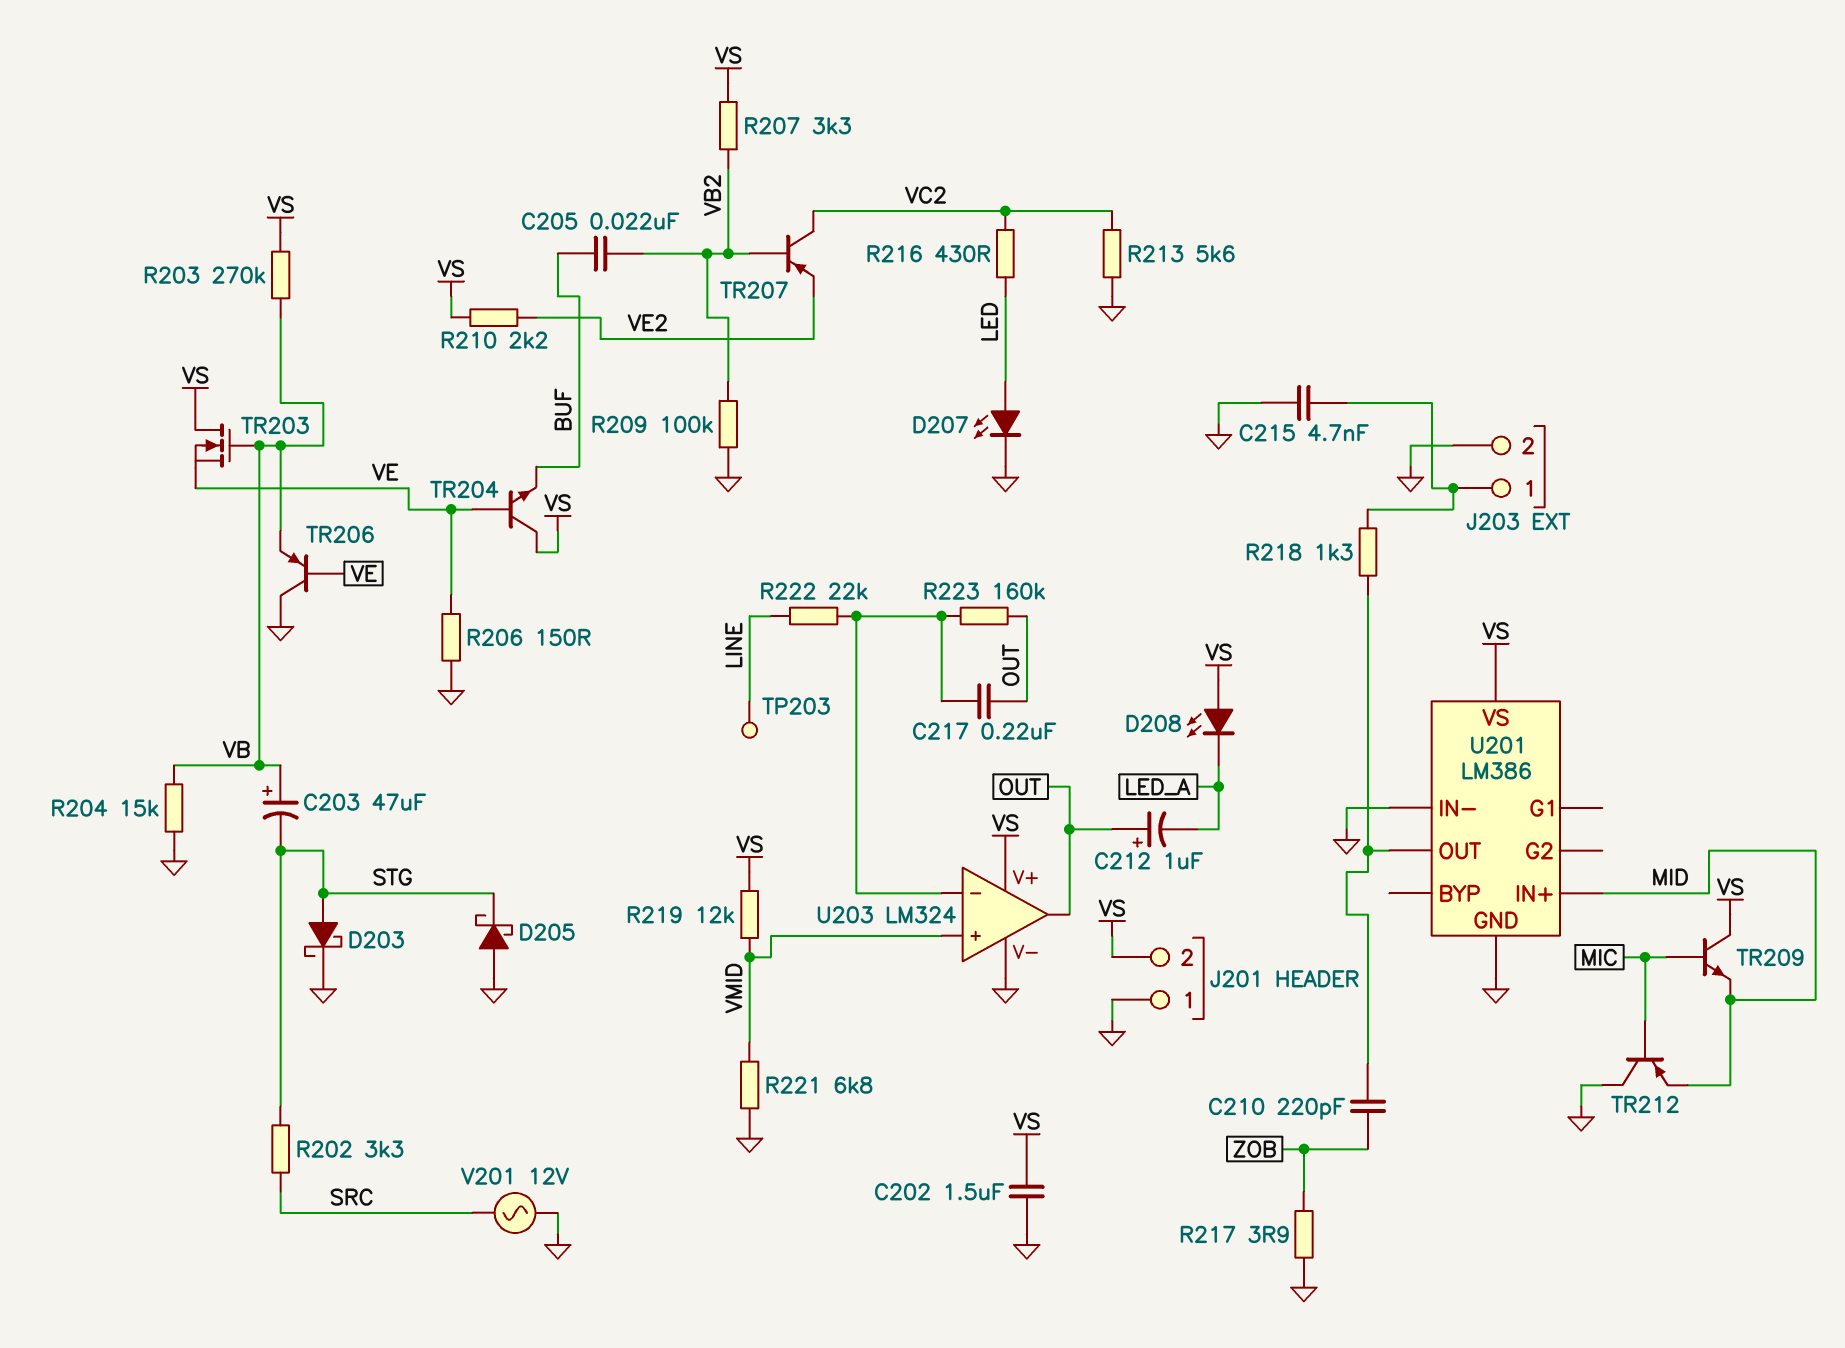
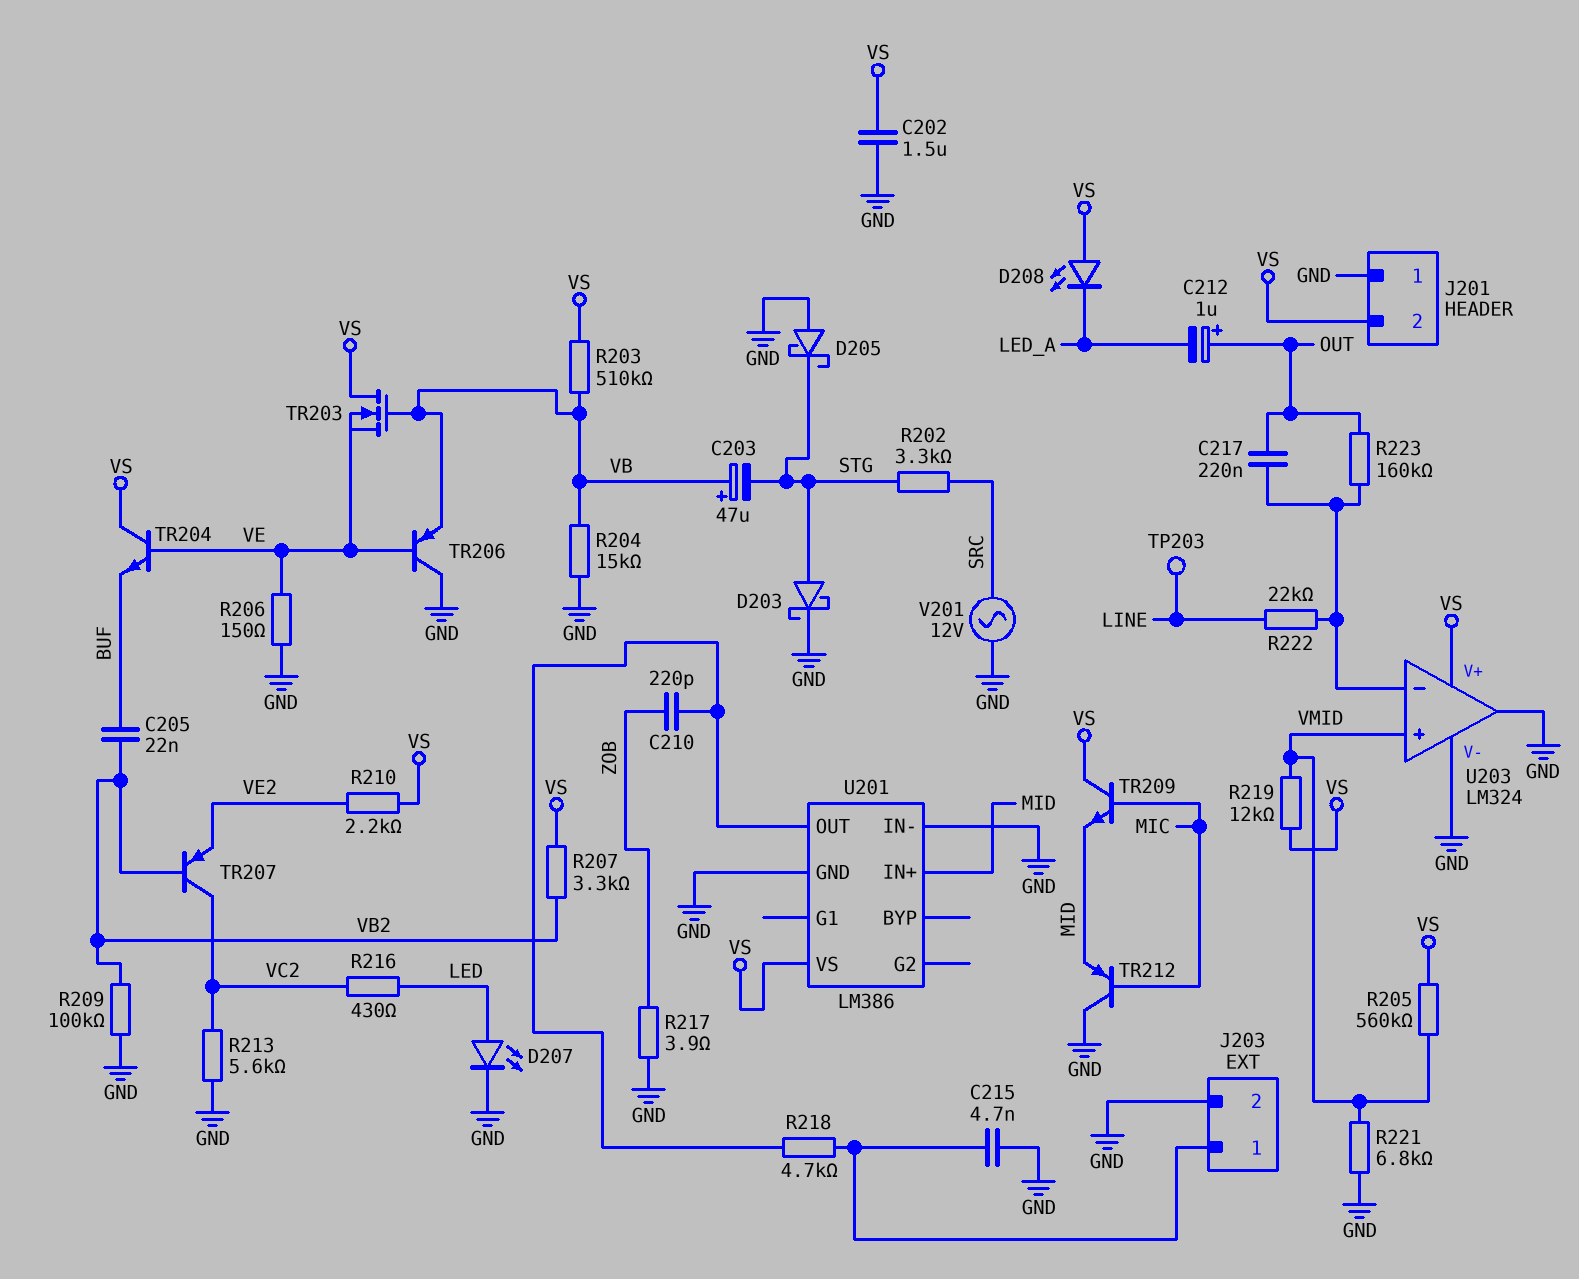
R203: 270k (VB, VS) -> 510k (VB, VS)
R205: none -> 560k (VMID, VS)
R218: 1.3k (J203/1, U201/OUT) -> 4.7k (J203/1, U201/OUT)
U203 pin out: OUT -> GND

